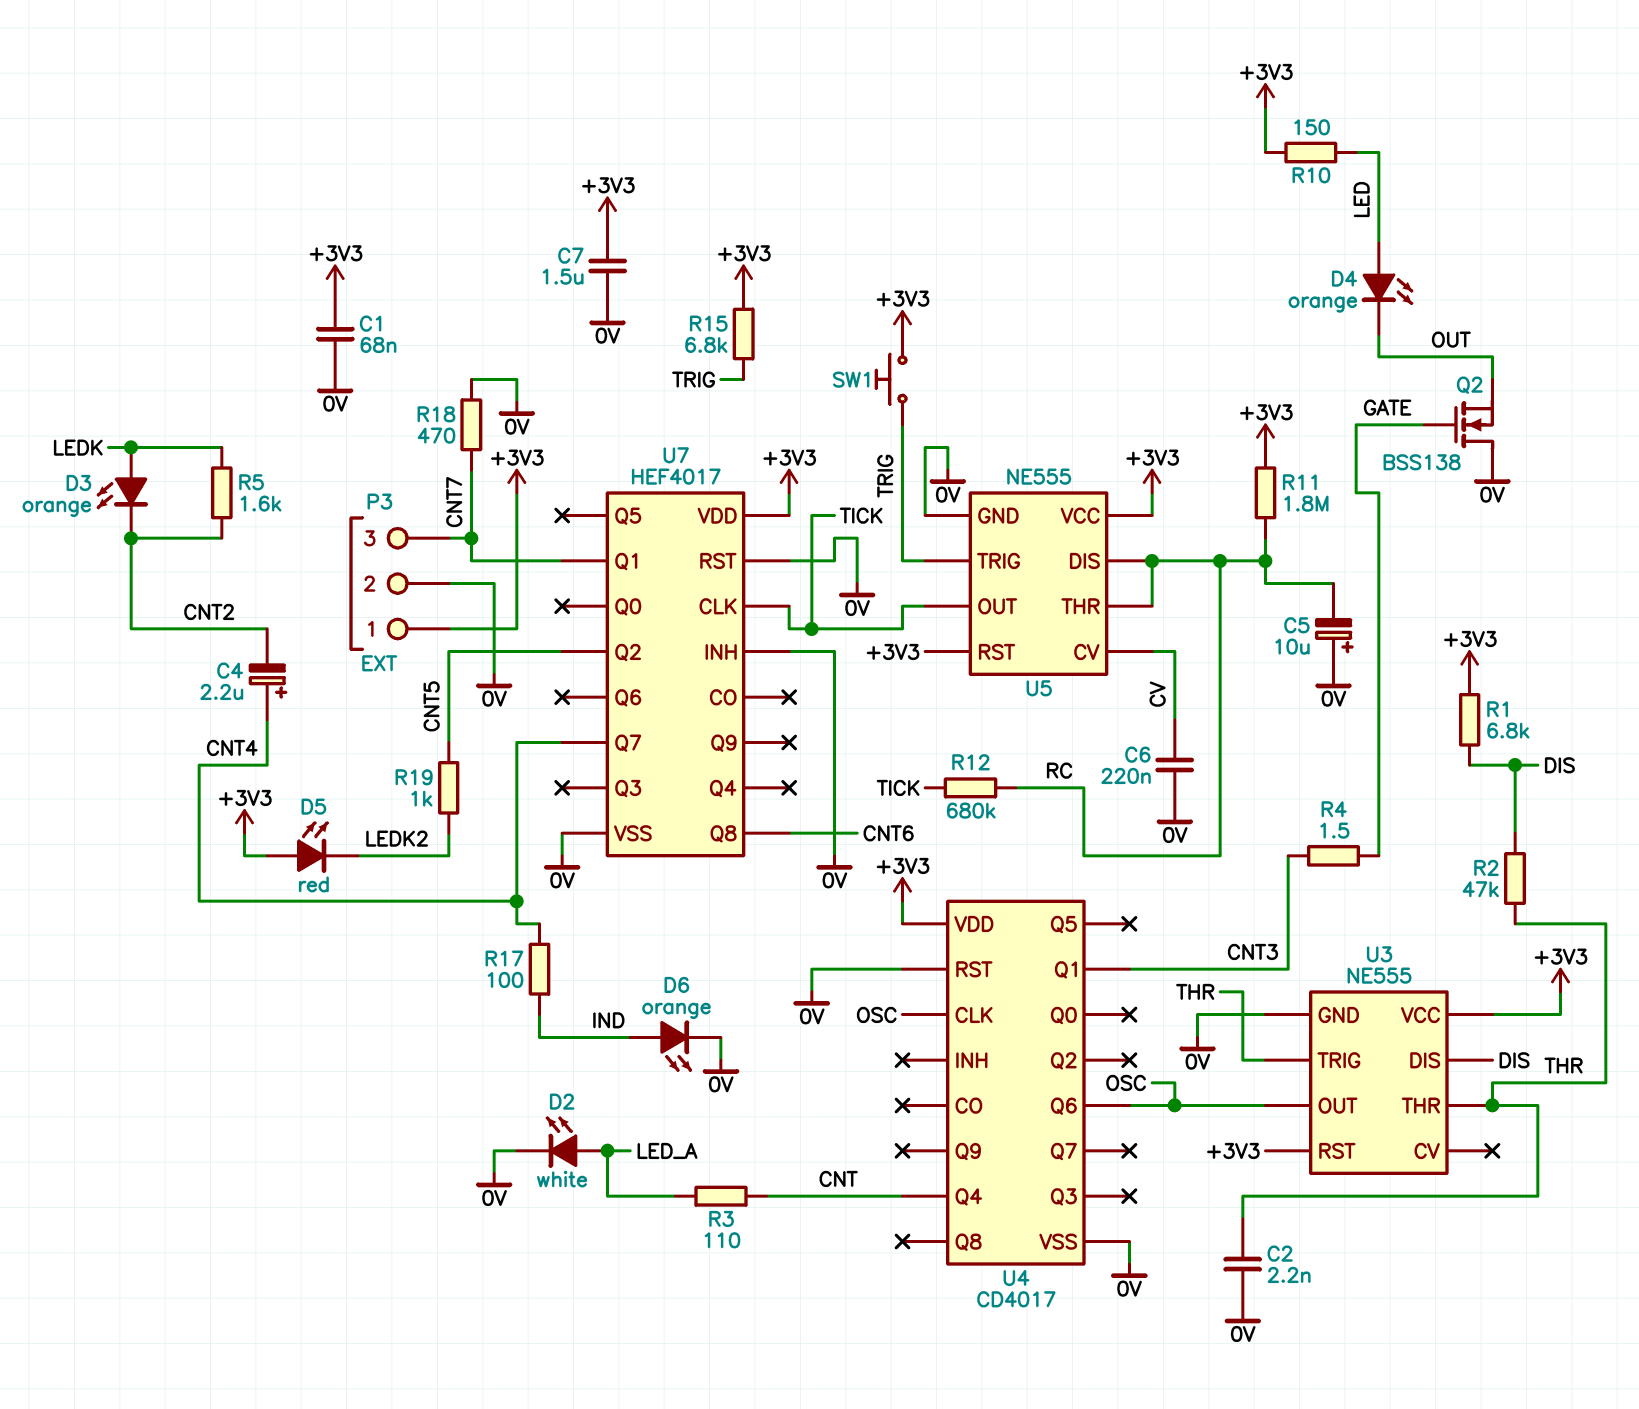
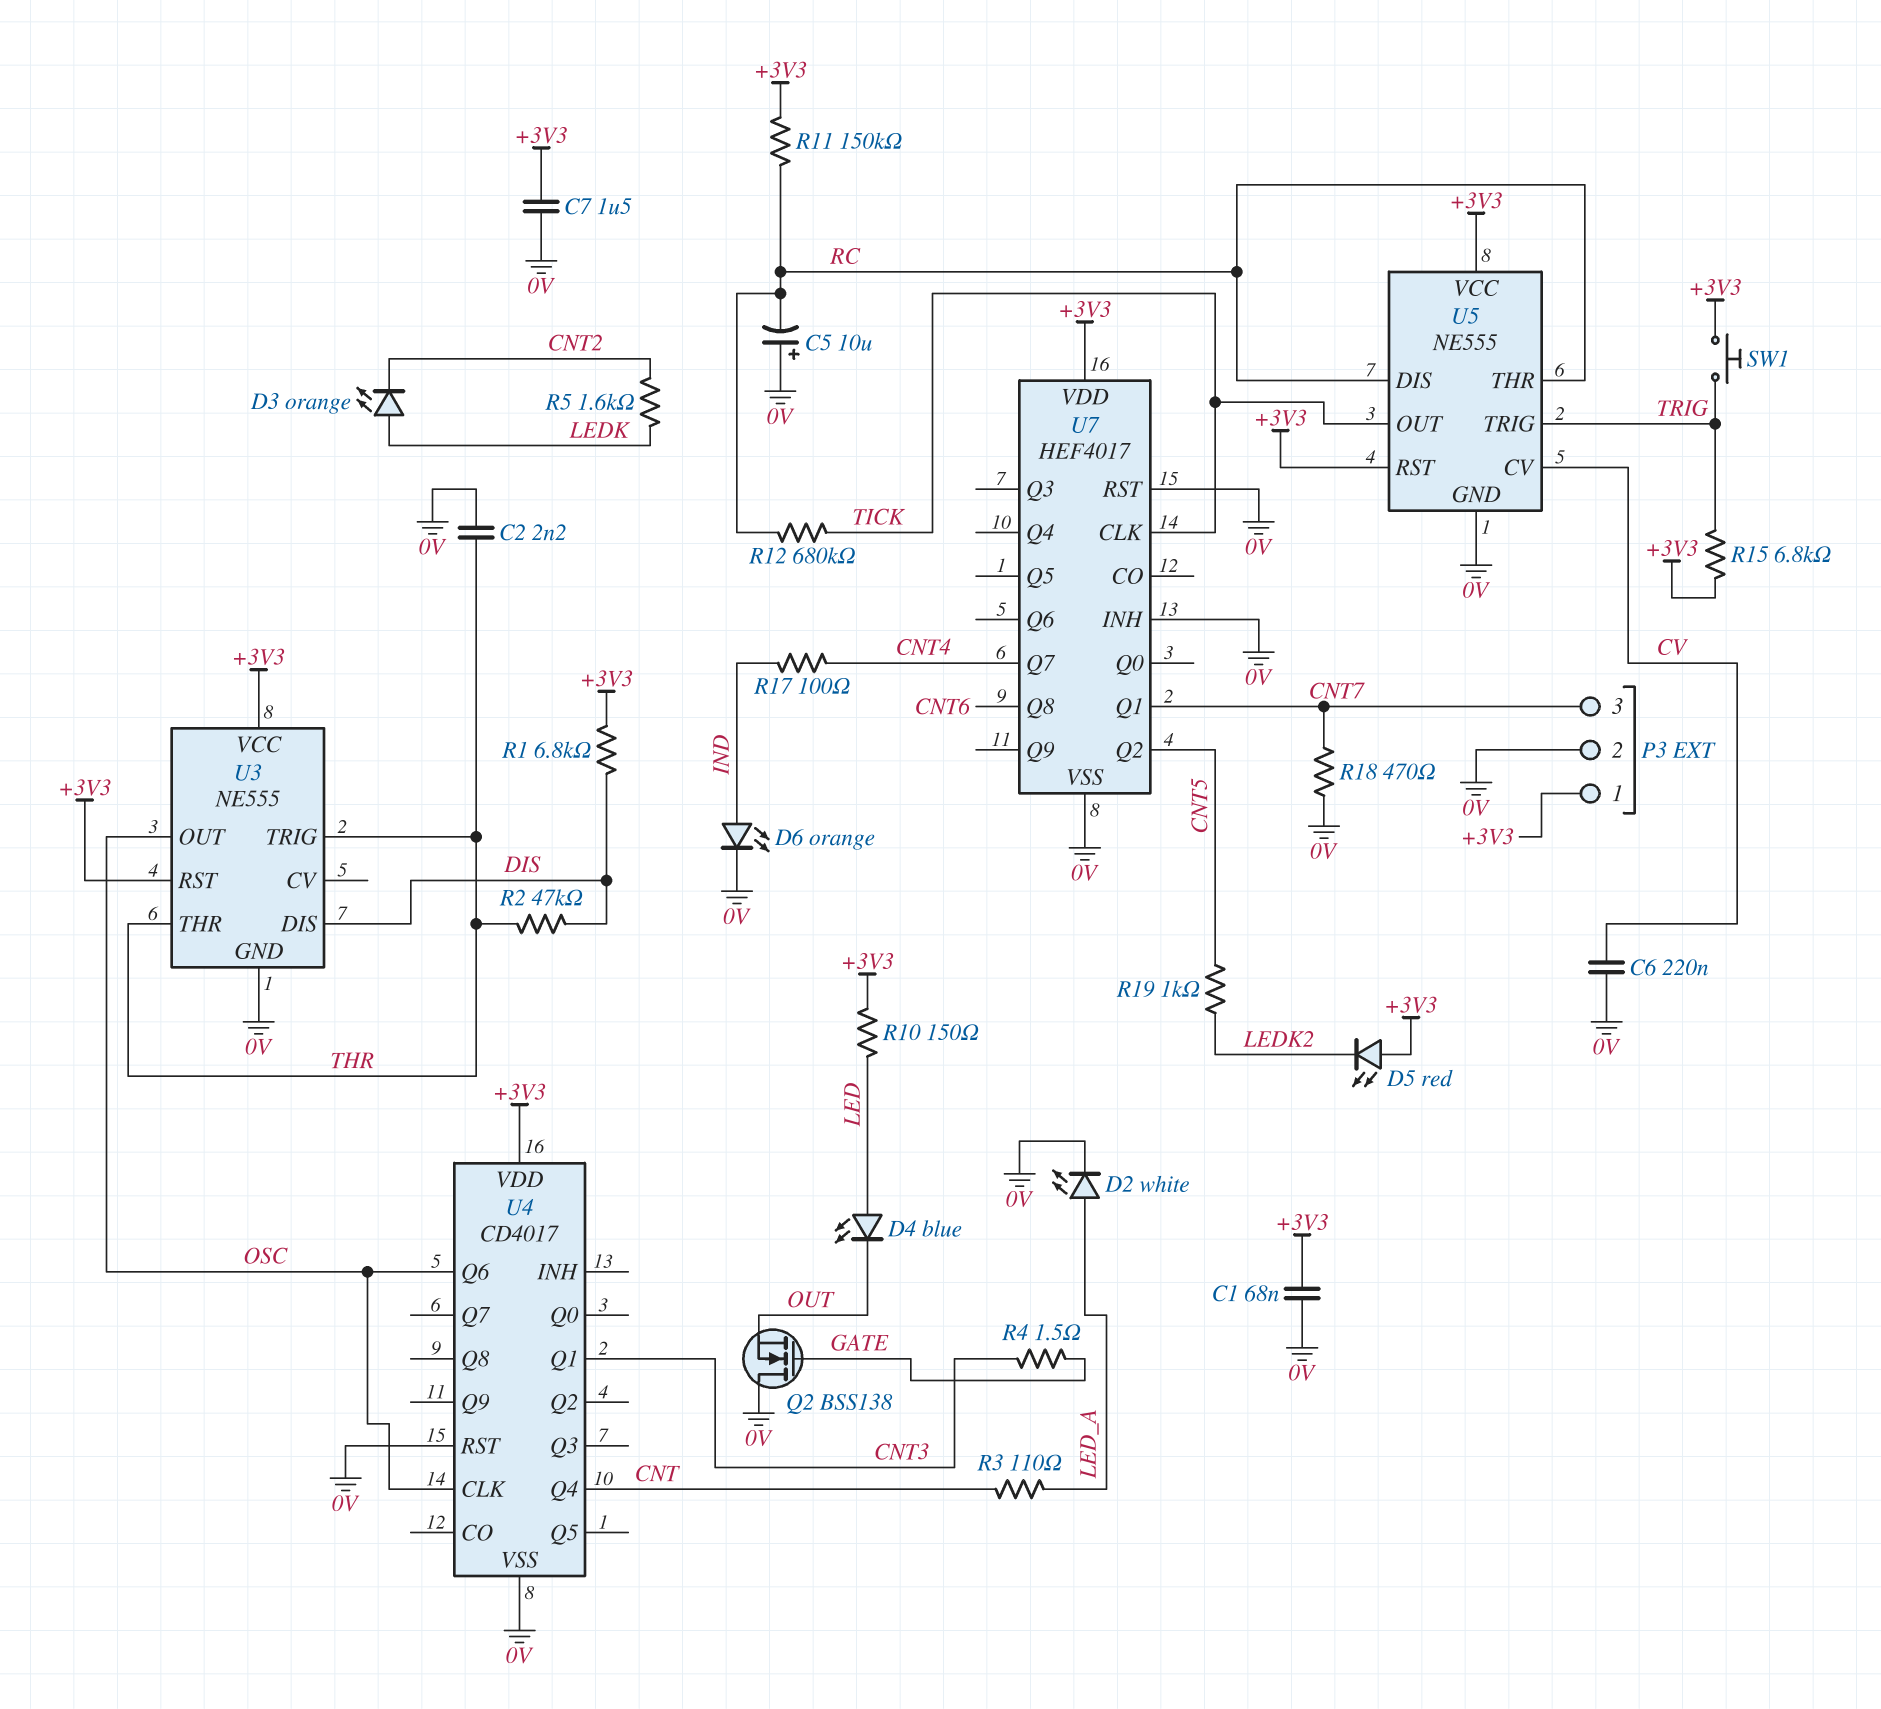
C4: 2.2uF (plus CNT4, minus CNT2) -> none
D4: LED orange (A LED, K OUT) -> LED blue (A LED, K OUT)
R11: 1.8M (+3V3, RC) -> 150k (+3V3, RC)

